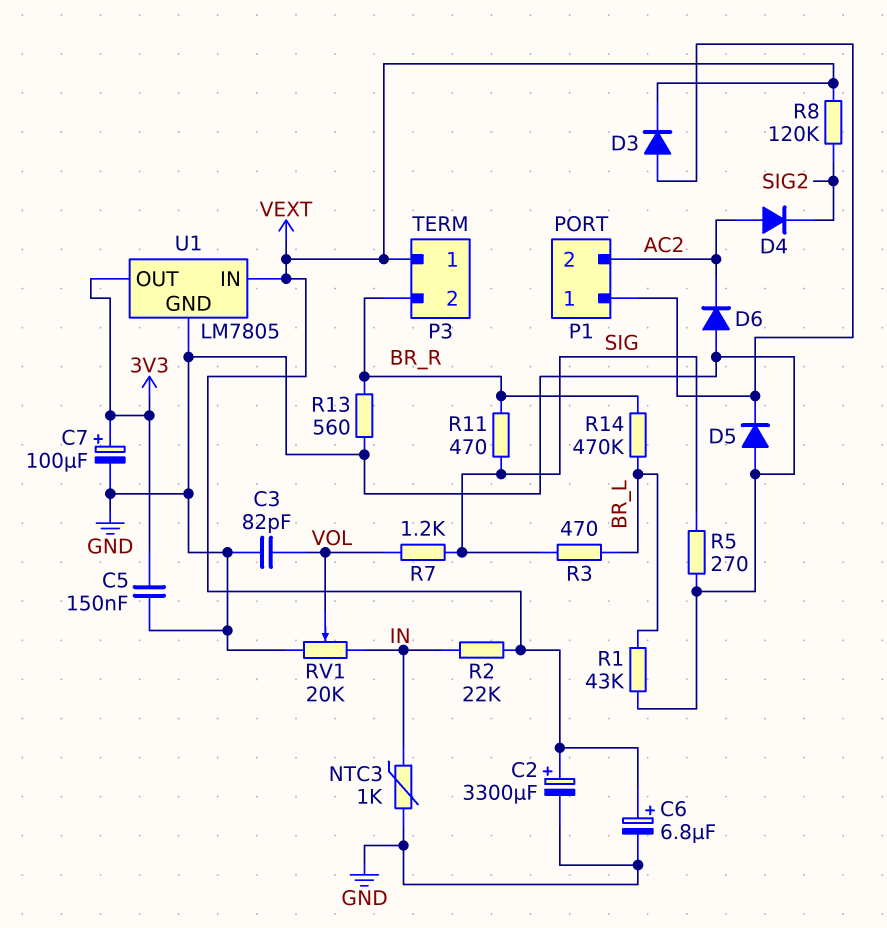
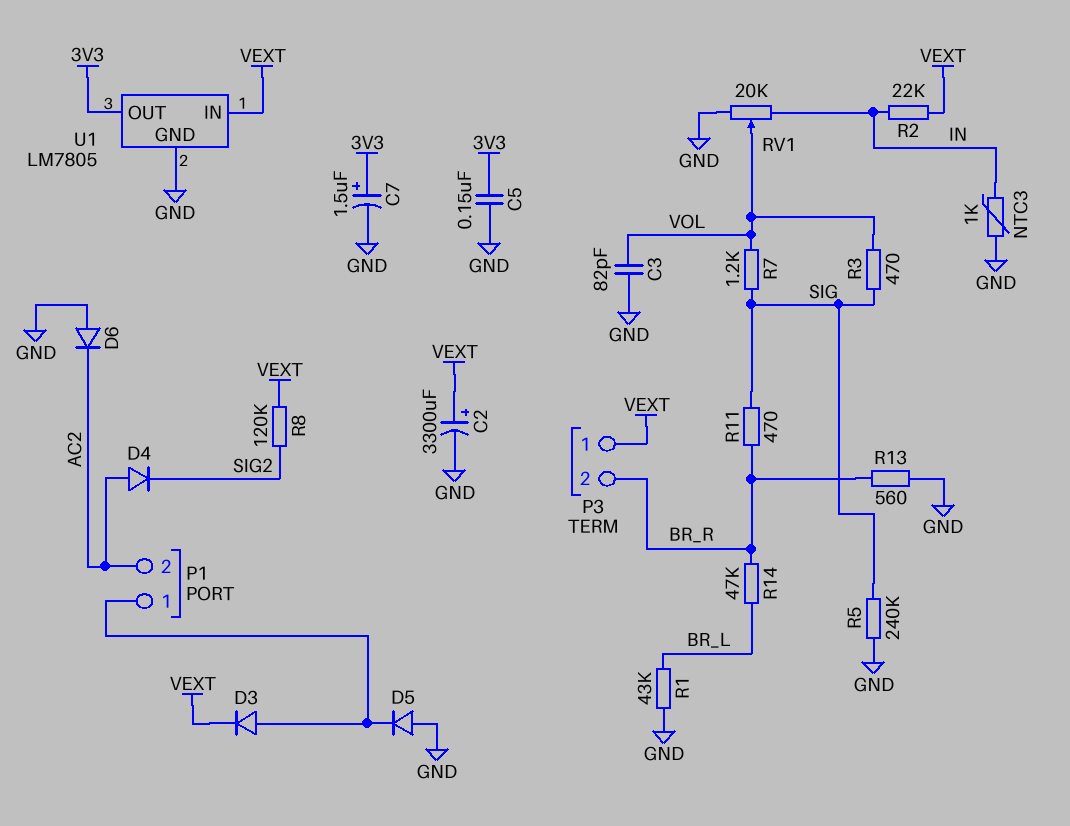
C6: 6.8uF (plus VEXT, minus GND) -> none
C7: 100uF (plus 3V3, minus GND) -> 1.5uF (plus 3V3, minus GND)
R3: 470 (BR_L, SIG) -> 470 (SIG, VOL)
R5: 270 (GND, SIG) -> 240k (GND, SIG)
R14: 470k (BR_L, BR_R) -> 47k (BR_L, BR_R)

